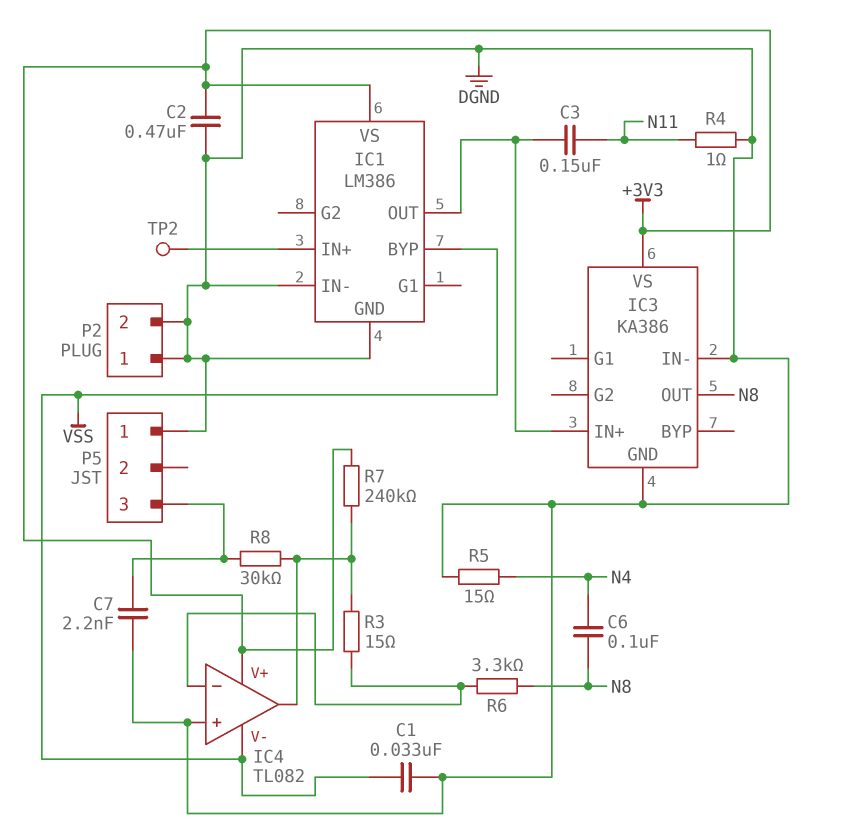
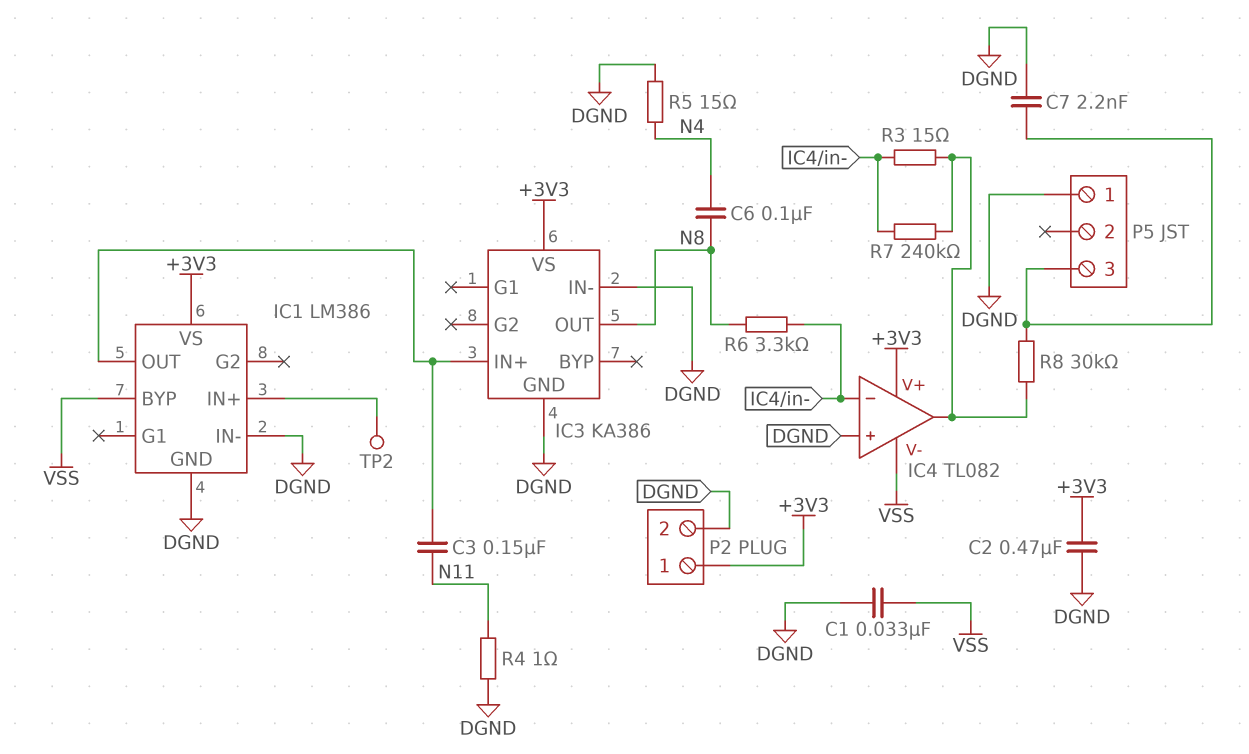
P2 pin 1: DGND -> +3V3
R7: 240k (+3V3, IC4/out) -> 240k (IC4/in-, IC4/out)

